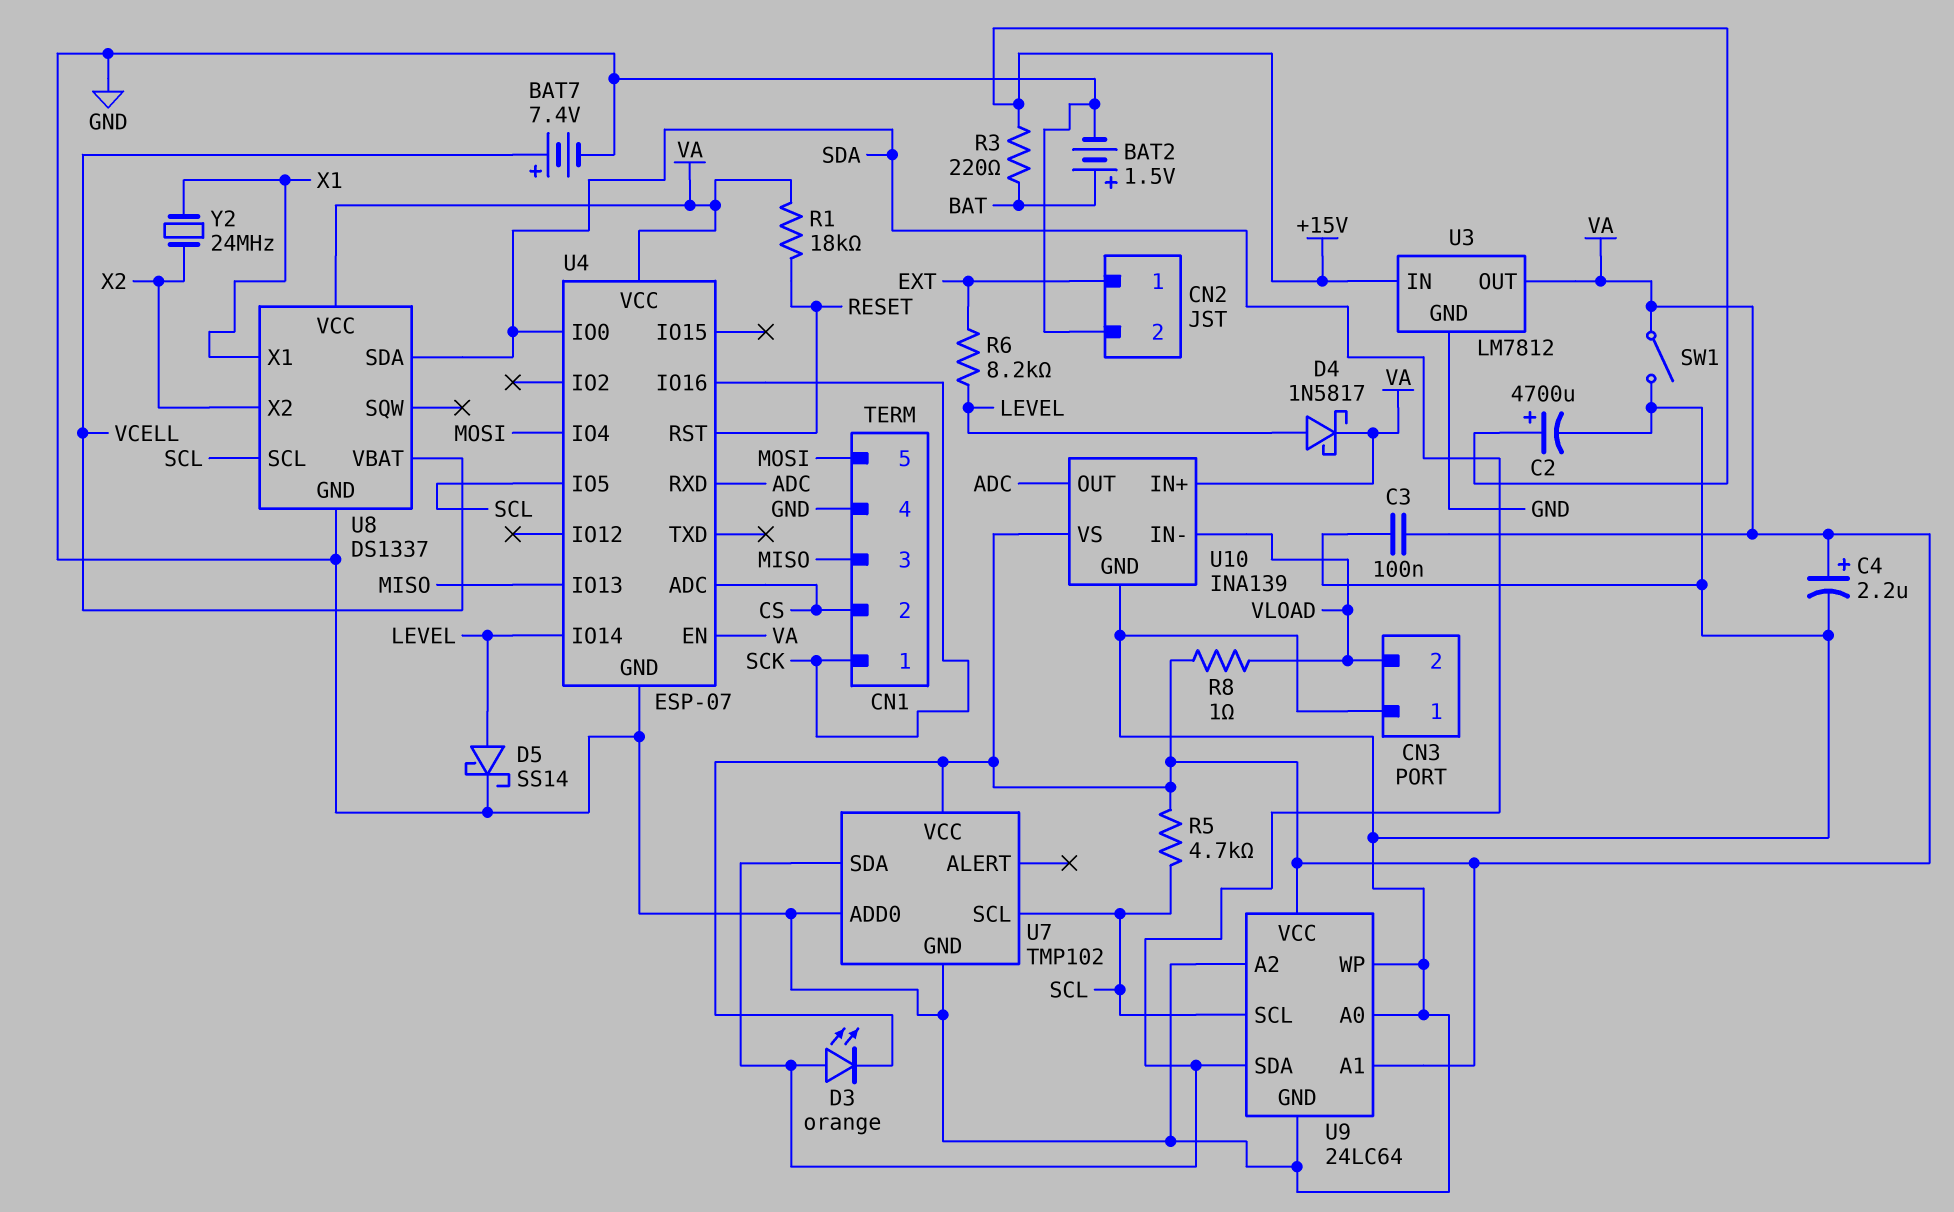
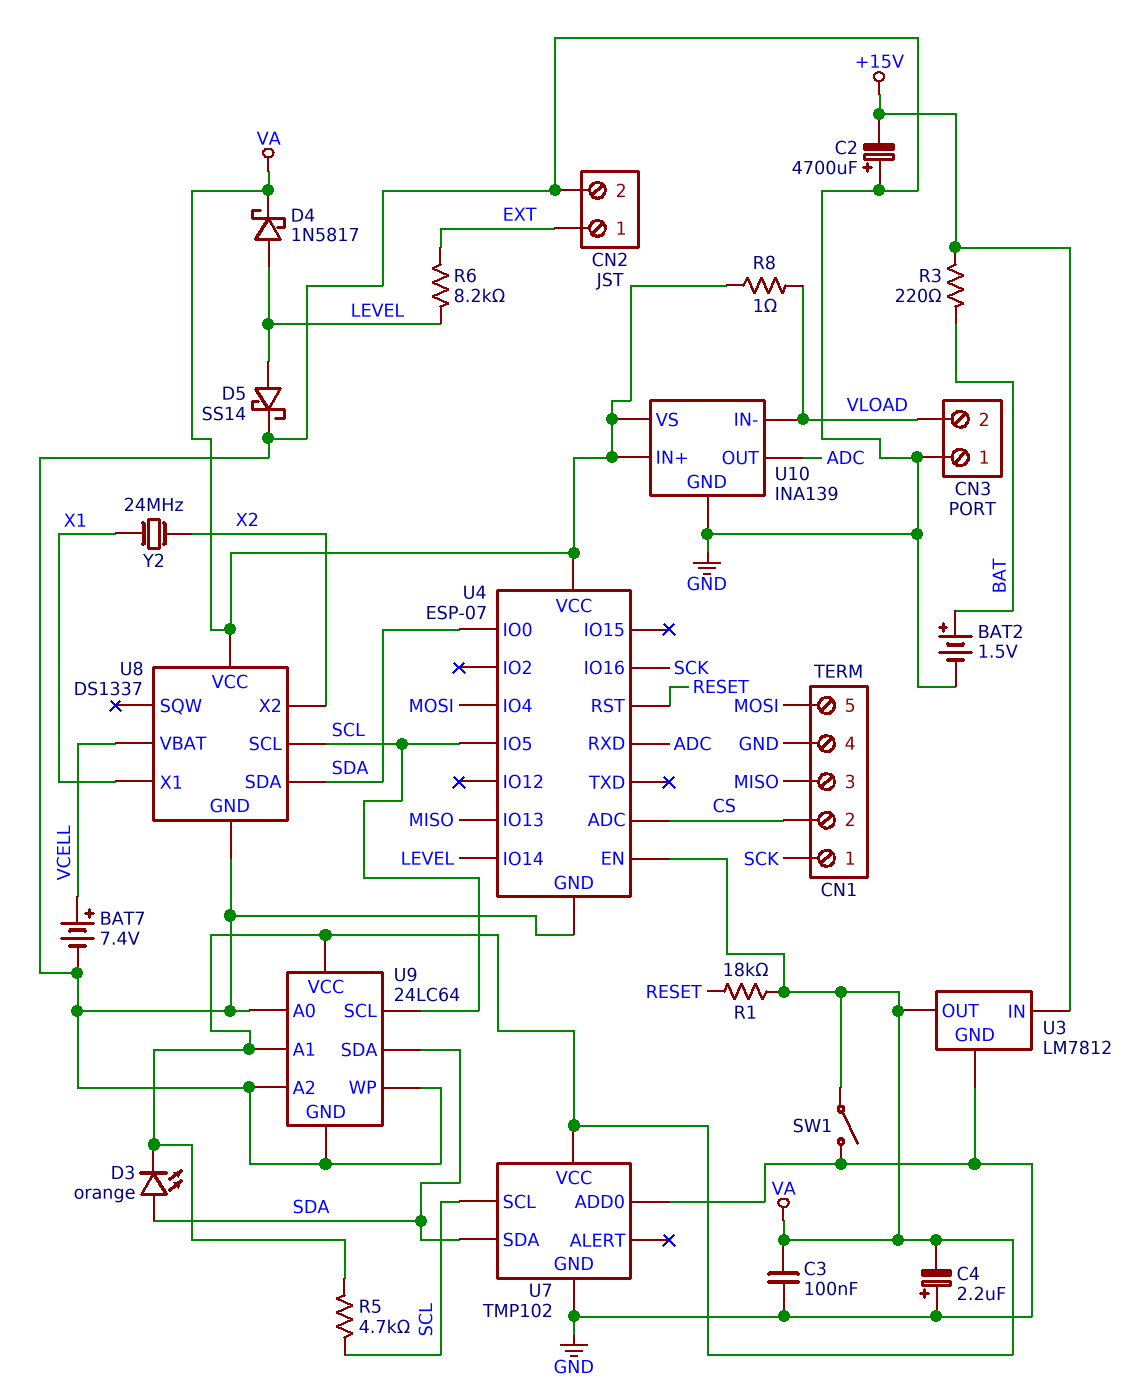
C2: 4700uF (plus +15V, minus GND) -> 4700uF (plus GND, minus +15V)
C4: 2.2uF (plus VA, minus GND) -> 2.2uF (plus GND, minus VA)

